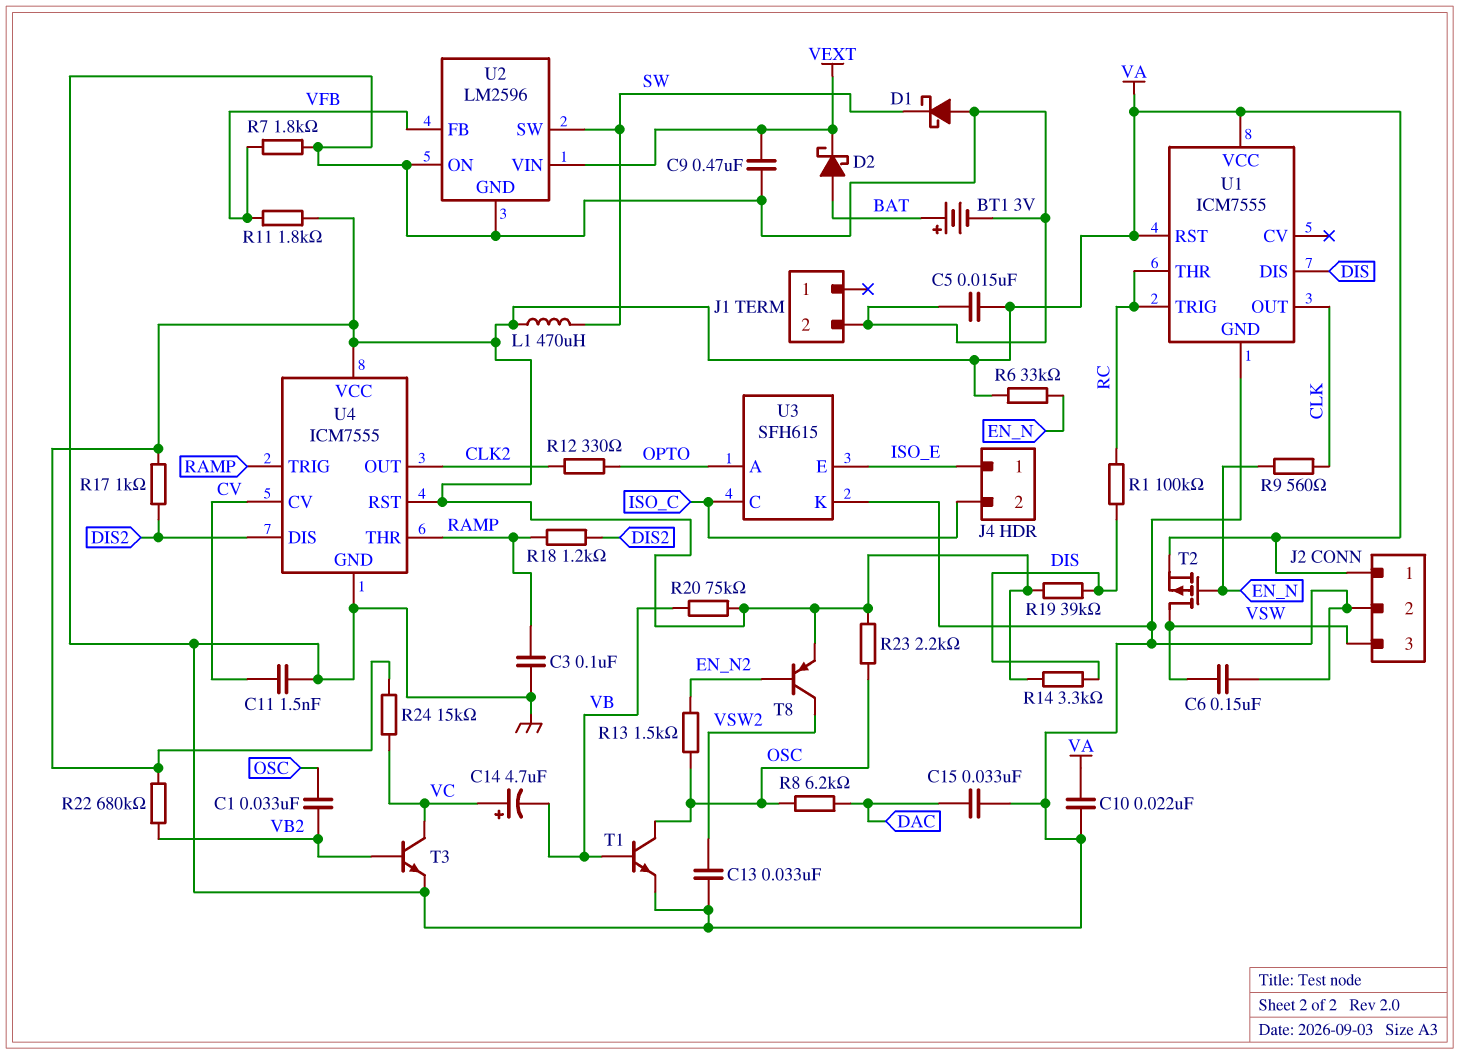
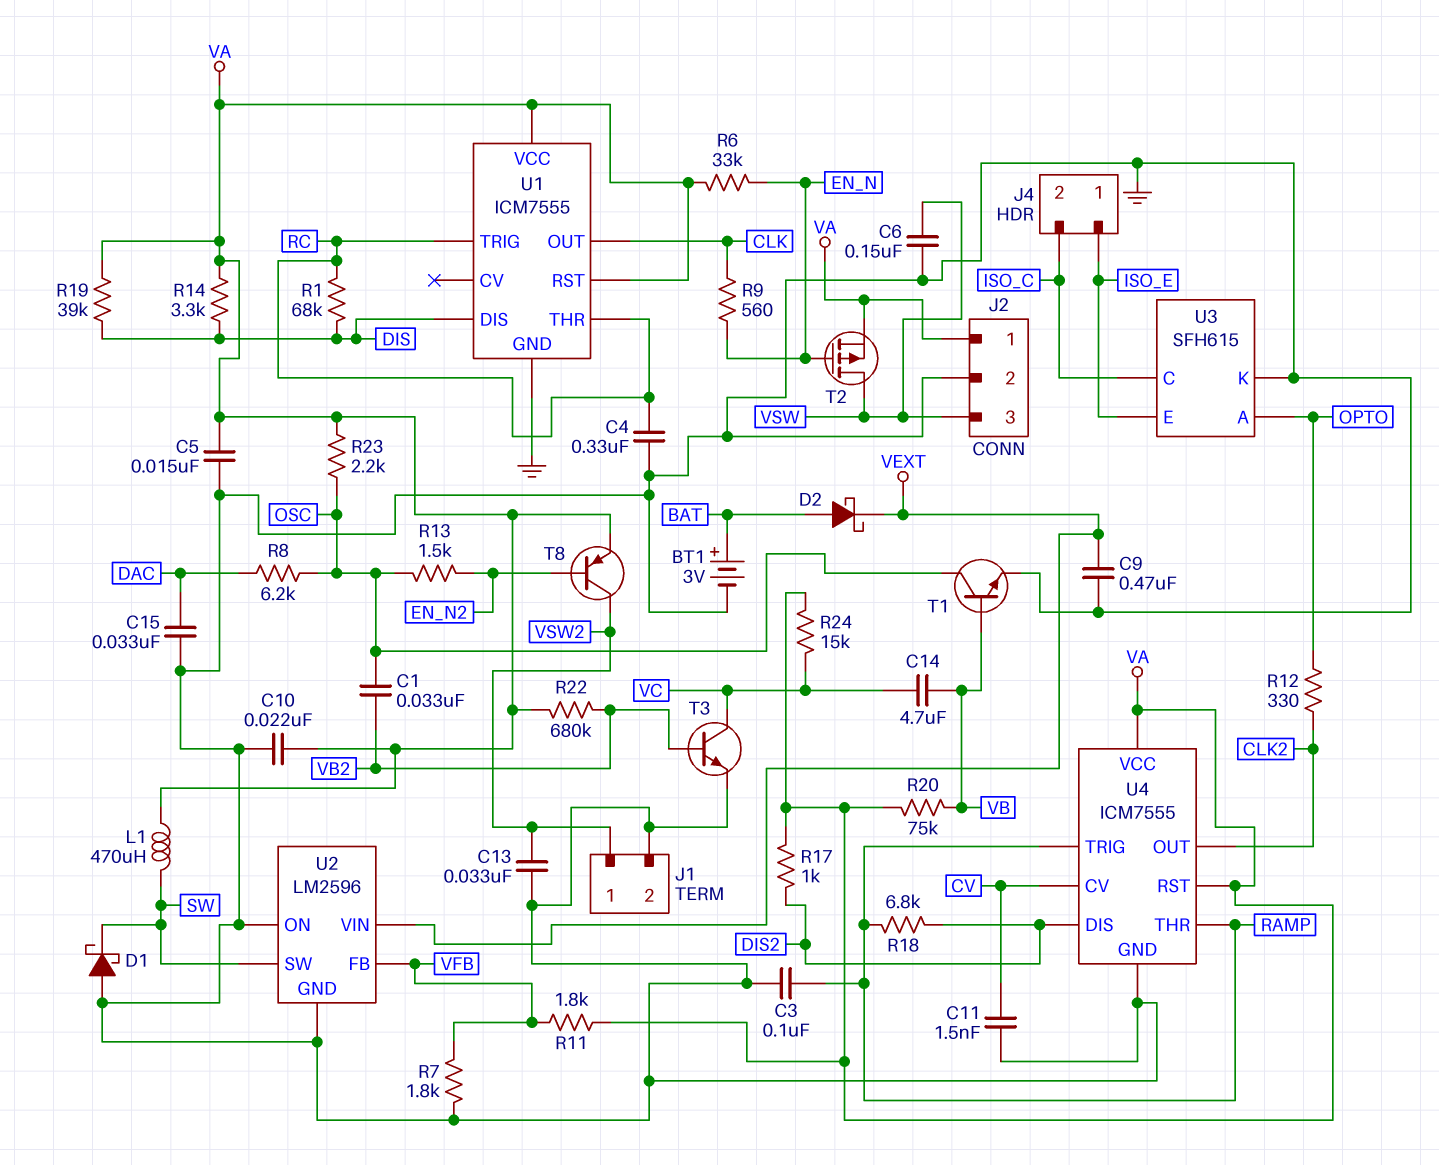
C4: none -> 330nF (GND, RC)
C14: 4.7uF (plus VC, minus VB) -> 4.7uF (VB, VC)
J1 pin 1: none -> VSW2
R1: 100k (DIS, RC) -> 68k (DIS, RC)
R18: 1.2k (DIS2, RAMP) -> 6.8k (DIS2, RAMP)

